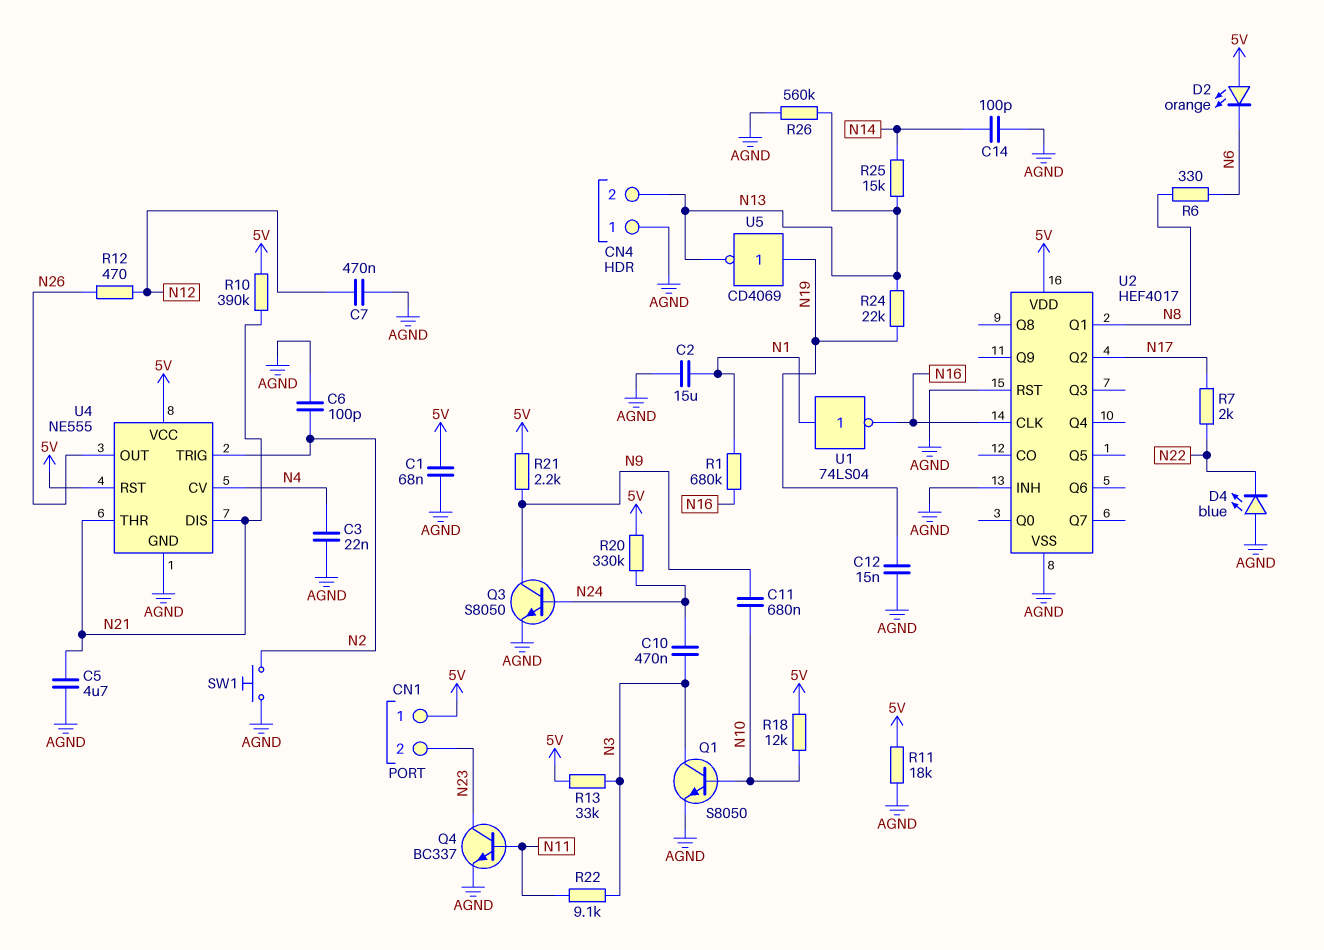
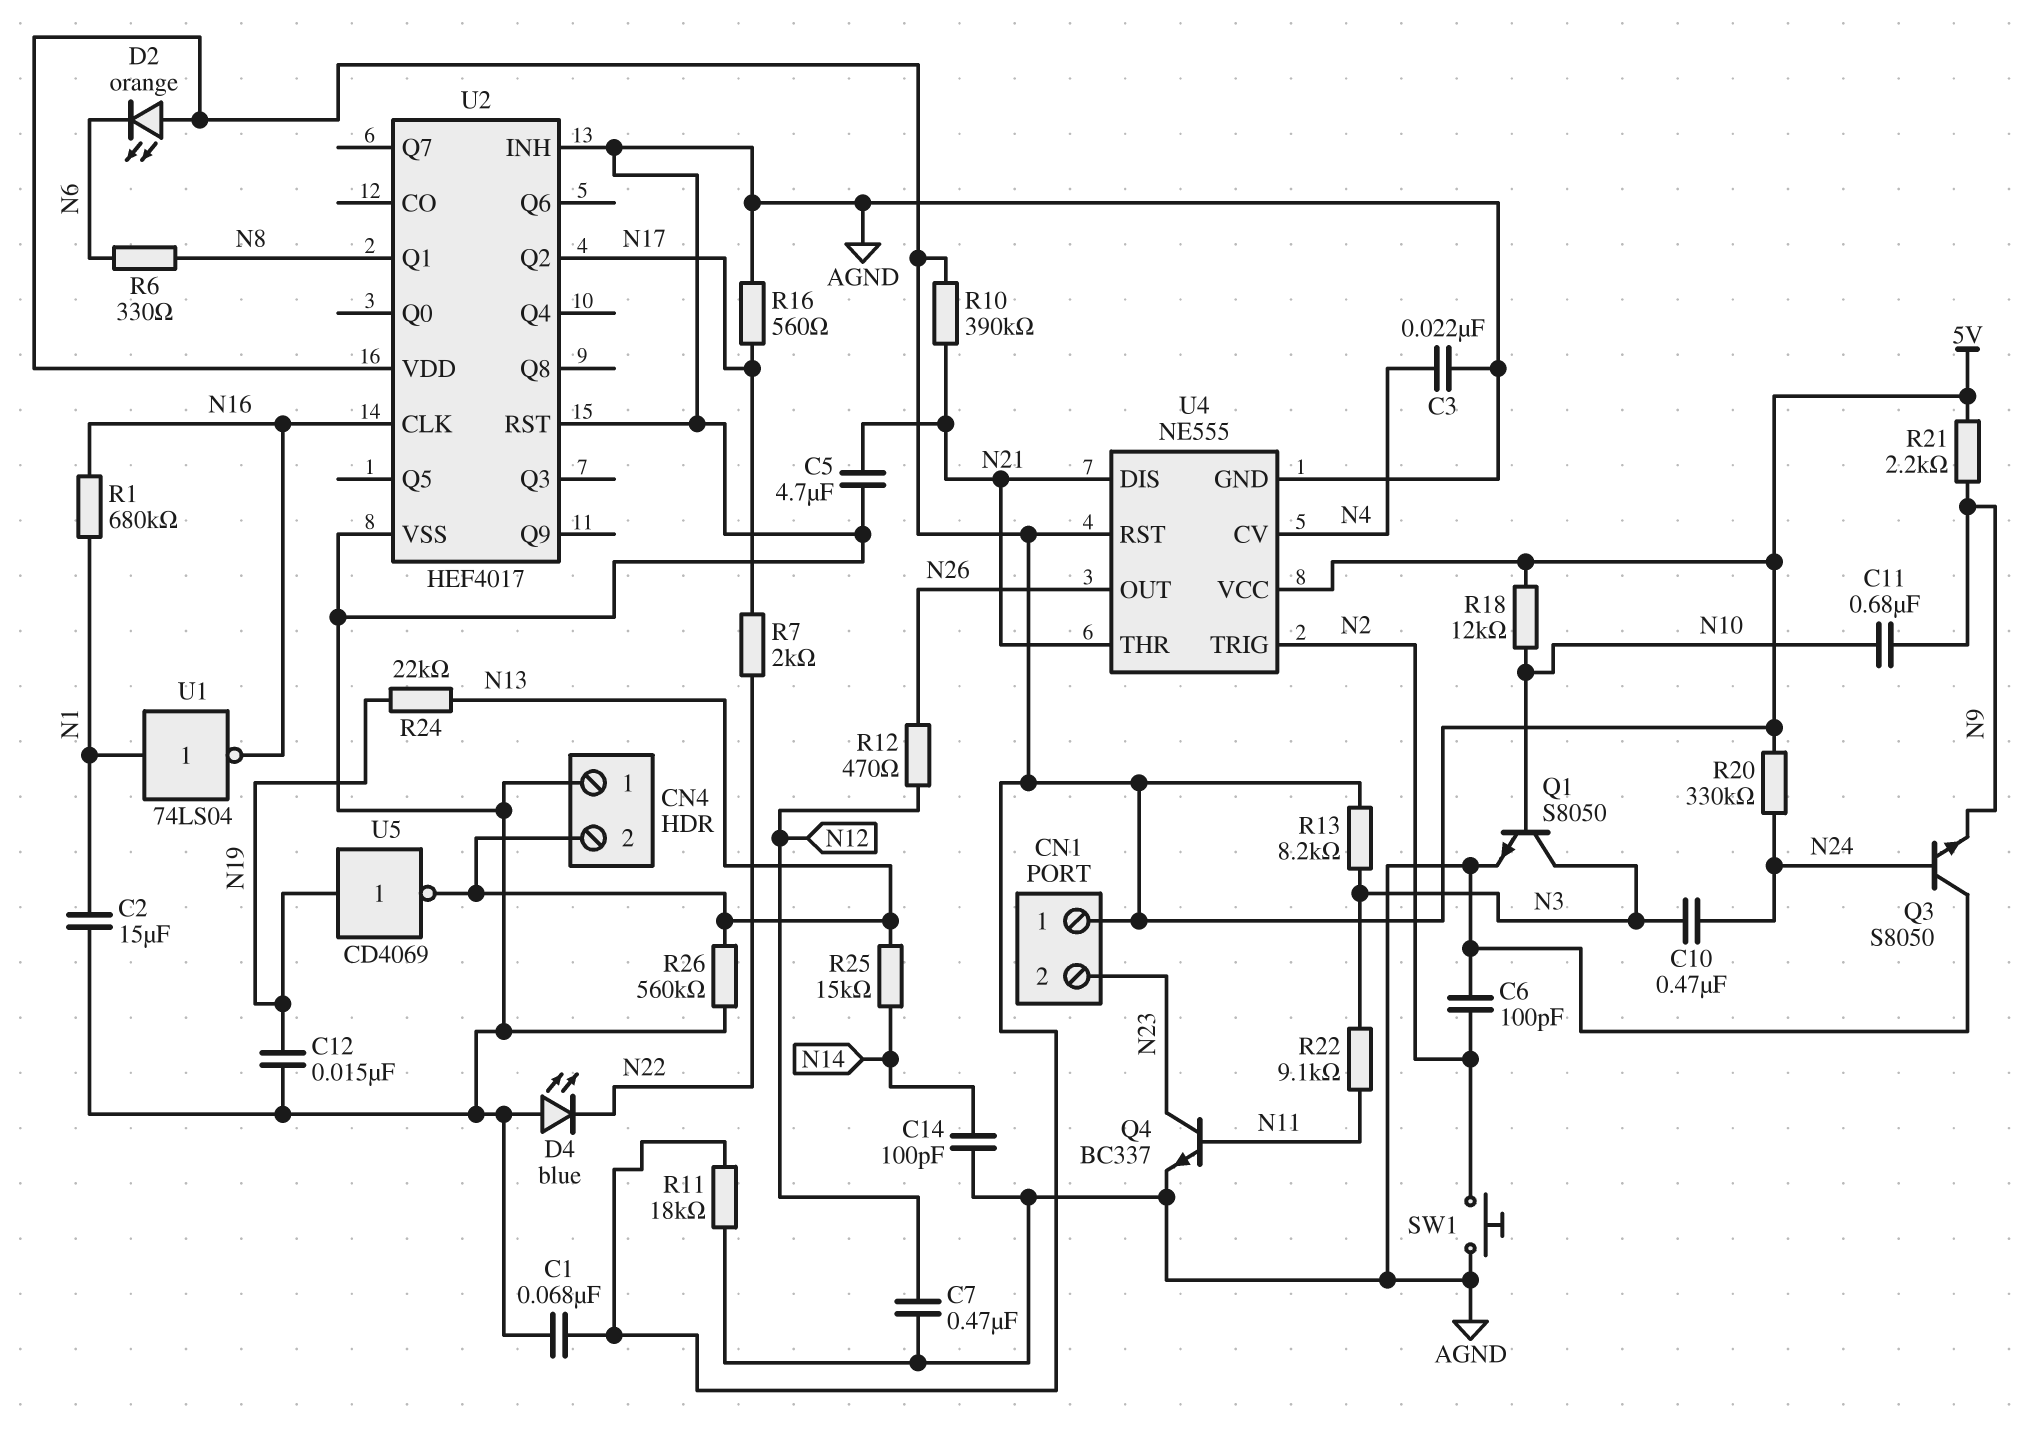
Q3: NPN S8050 (B N24, C N9, E AGND) -> NPN S8050 (B N24, C AGND, E N9)
R13: 33k (5V, N3) -> 8.2k (5V, N3)
R16: none -> 560 (AGND, N17)

